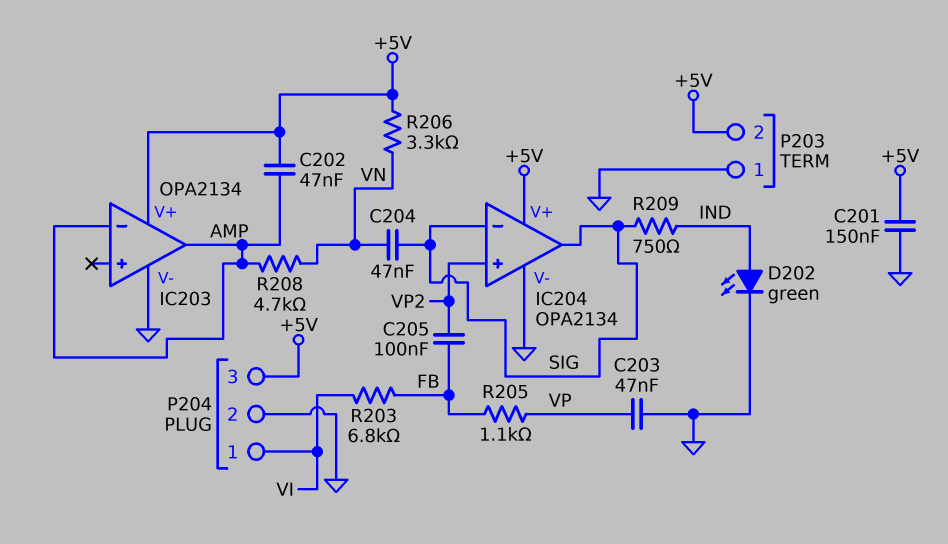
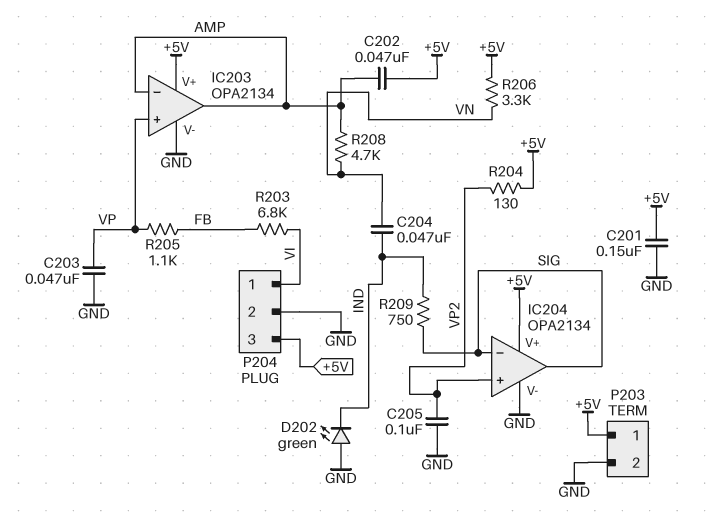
C204: 47nF (SIG, VN) -> 47nF (IND, VN)
C205: 100nF (FB, VP2) -> 100nF (GND, VP2)
D202: LED green (A IND, K GND) -> LED green (A GND, K IND)
IC203 pin in+: none -> VP
P203 pin 1: GND -> +5V
P203 pin 2: +5V -> GND
R204: none -> 130 (+5V, VP2)

